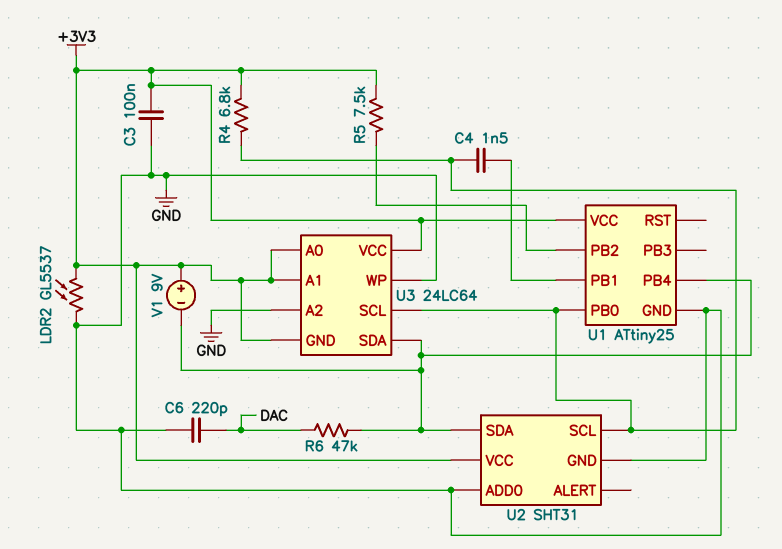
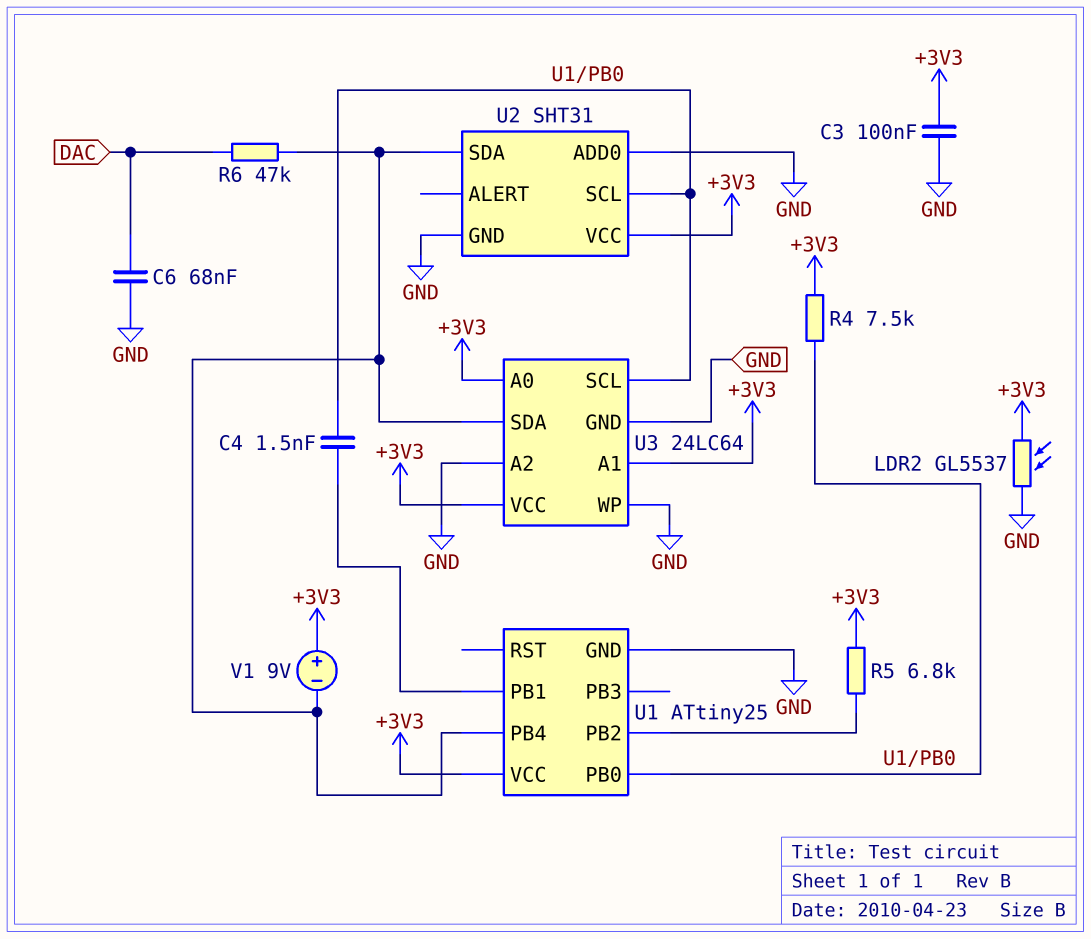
C6: 220pF (DAC, GND) -> 68nF (DAC, GND)
R4: 6.8k (+3V3, U1/PB0) -> 7.5k (+3V3, U1/PB0)
R5: 7.5k (+3V3, U1/PB2) -> 6.8k (+3V3, U1/PB2)
U3 pin GND: +3V3 -> GND

